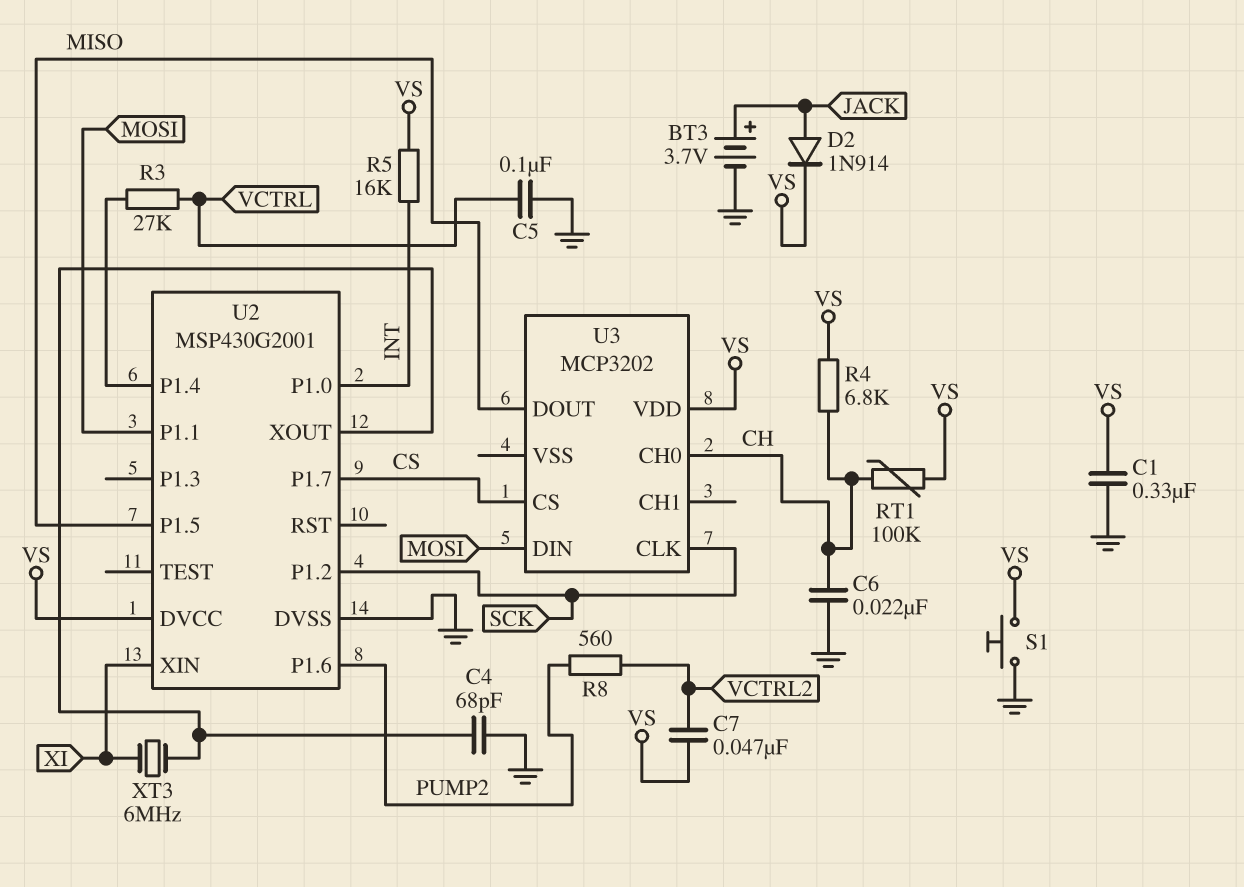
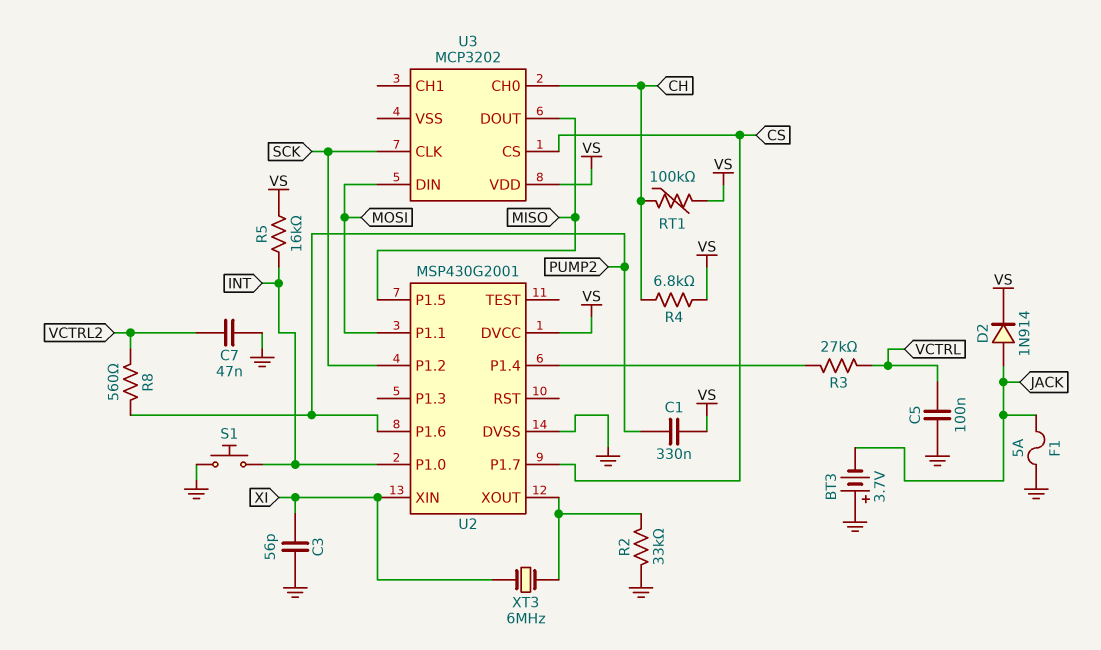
BT3: 3.7V (plus JACK, minus GND) -> 3.7V (plus GND, minus JACK)
C1: 330nF (GND, VS) -> 330nF (PUMP2, VS)
C3: none -> 56pF (GND, XI)
C4: 68pF (GND, U2/XOUT) -> none
C6: 22nF (CH, GND) -> none
C7: 47nF (VCTRL2, VS) -> 47nF (GND, VCTRL2)
F1: none -> 5A (GND, JACK)
R2: none -> 33k (GND, U2/XOUT)
S1: button (GND, VS) -> button (GND, INT)

